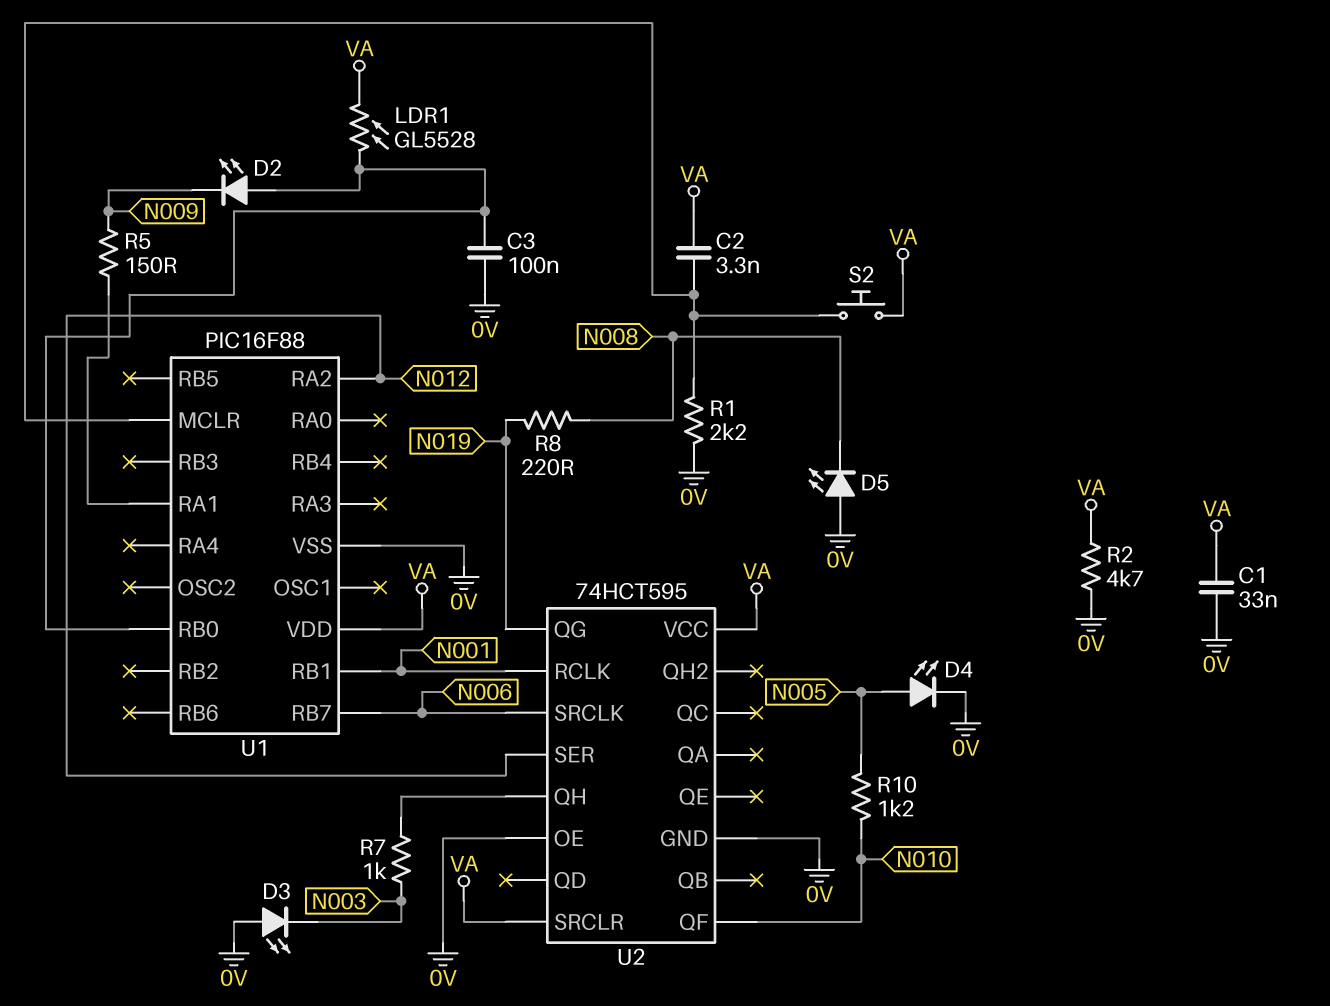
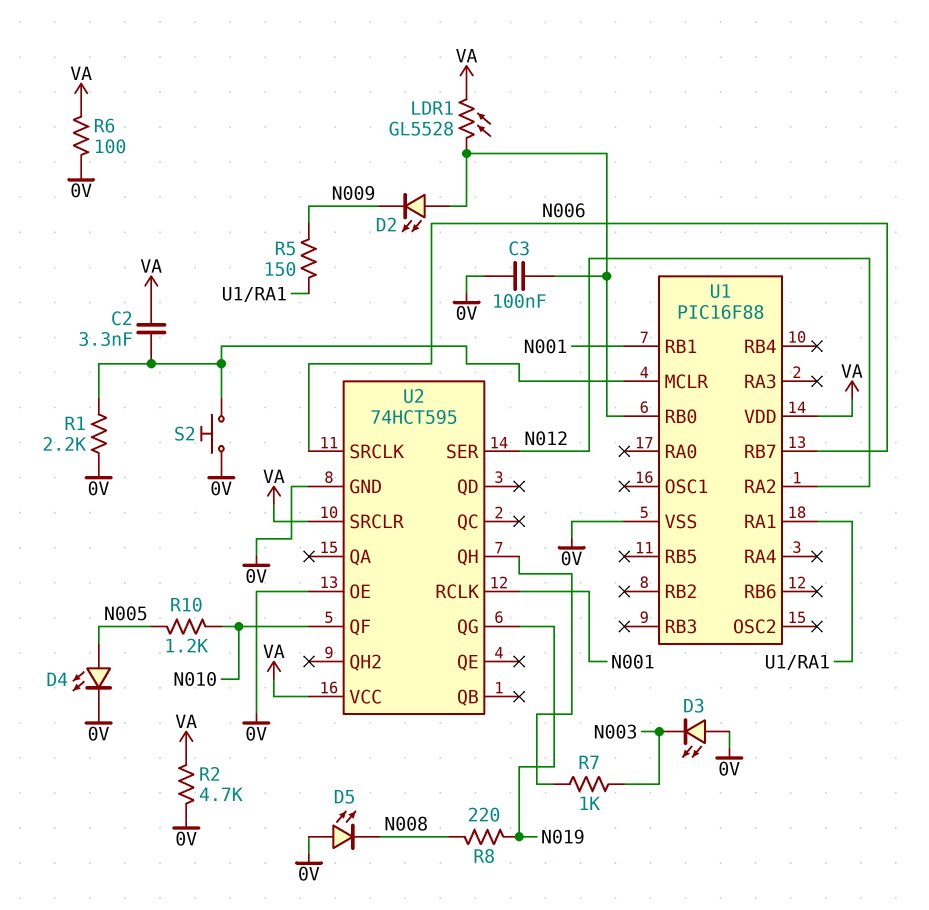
C1: 33nF (0V, VA) -> none
R6: none -> 100 (0V, VA)
S2: button (U1/MCLR, VA) -> button (0V, U1/MCLR)

